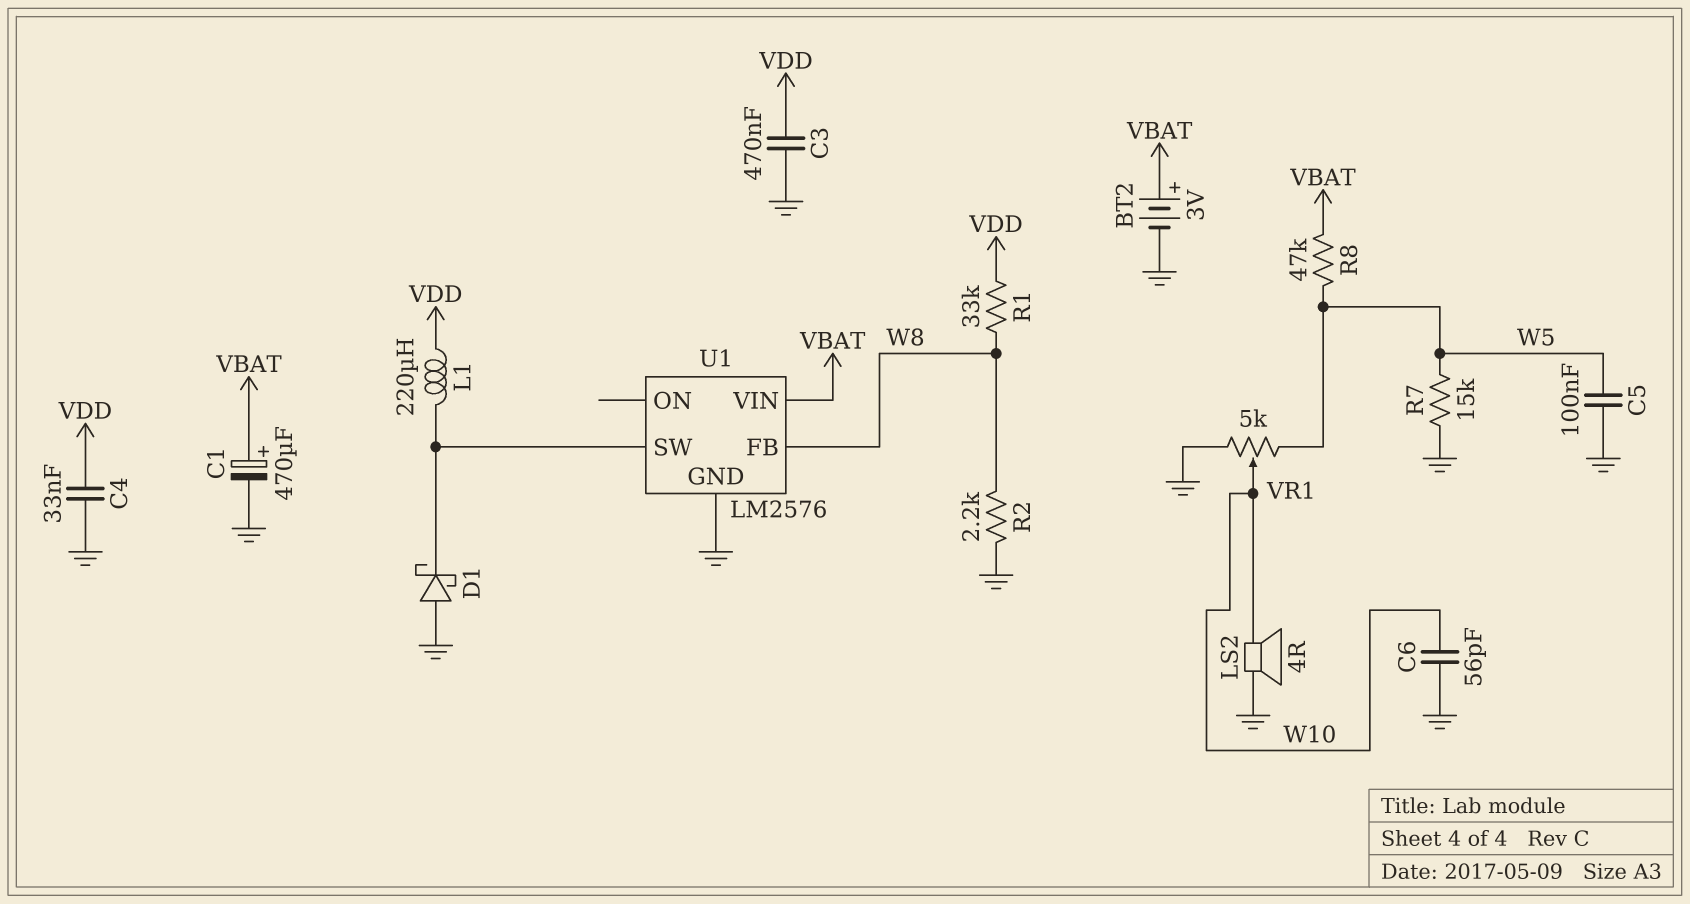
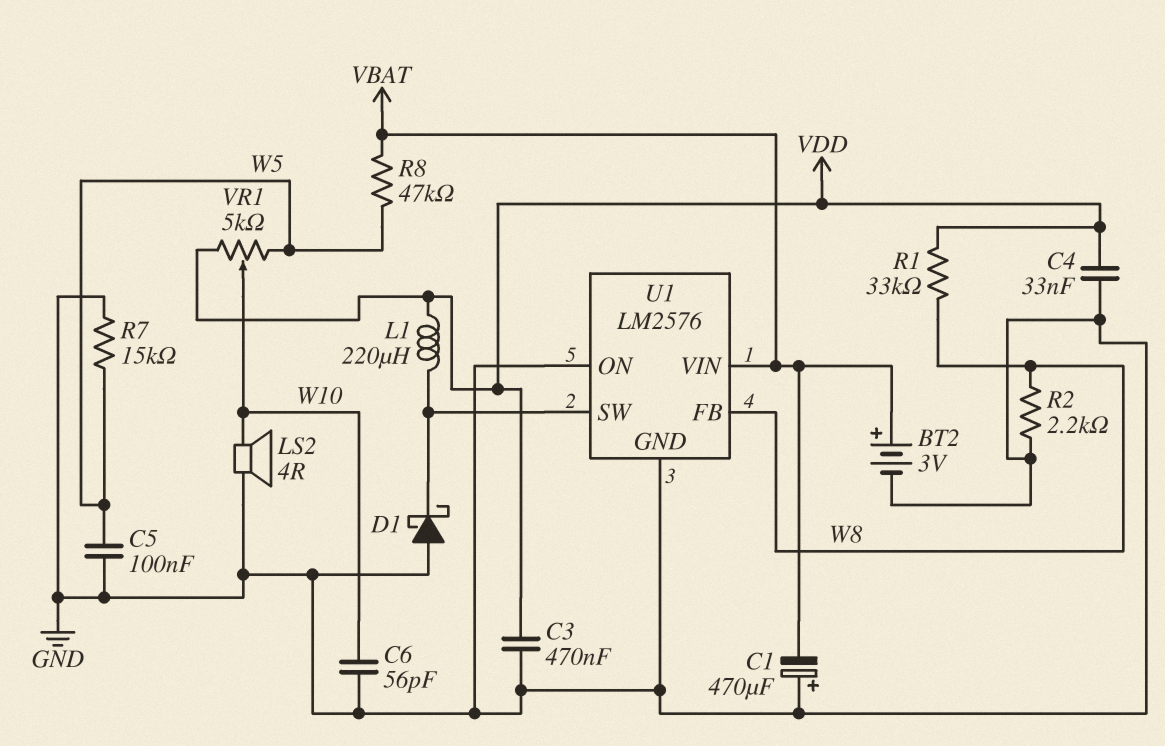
C1: 470uF (plus VBAT, minus GND) -> 470uF (plus GND, minus VBAT)
U1 pin ON: none -> GND
VR1: 5k (GND, W5, wiper W10) -> 5k (VDD, W5, wiper W10)

